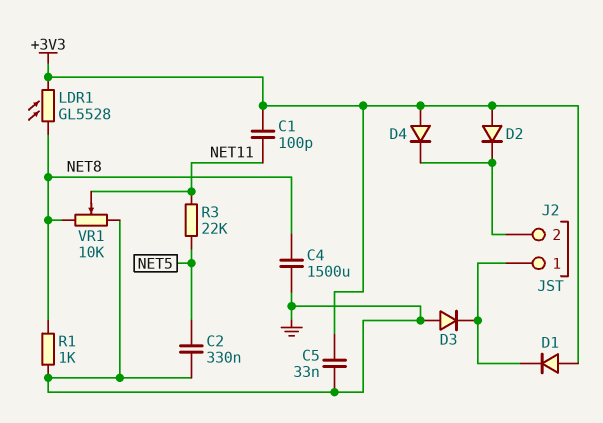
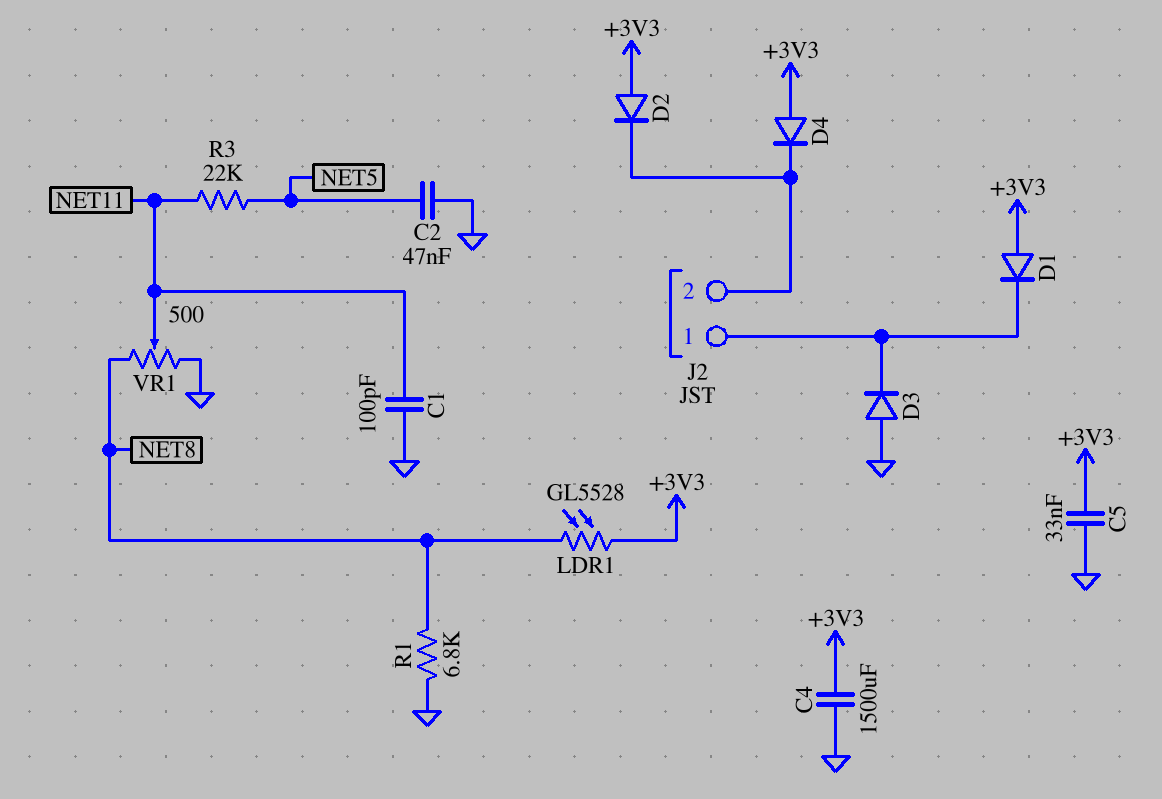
C1: 100pF (+3V3, NET11) -> 100pF (GND, NET11)
C2: 330nF (GND, NET5) -> 47nF (GND, NET5)
C4: 1500uF (GND, NET8) -> 1500uF (+3V3, GND)
R1: 1k (GND, NET8) -> 6.8k (GND, NET8)
VR1: 10k (GND, NET8, wiper NET11) -> 500 (GND, NET8, wiper NET11)

